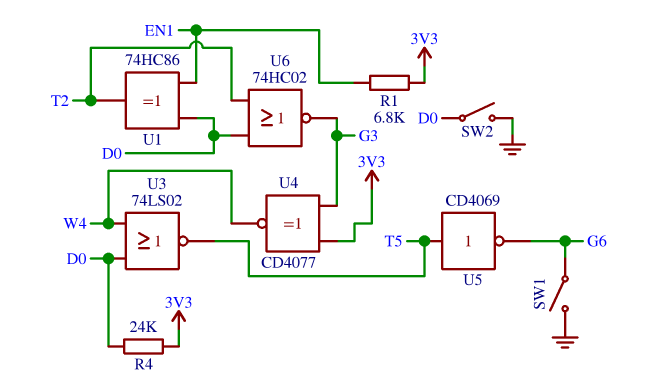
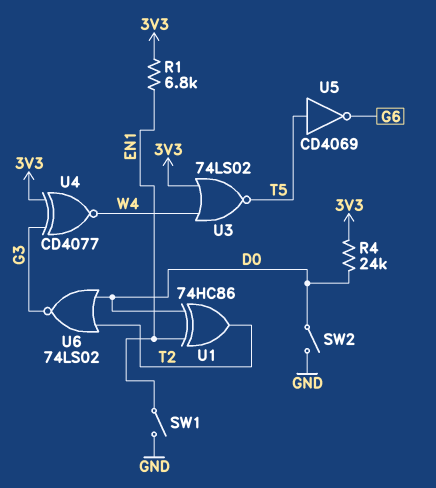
SW1: switch (G6, GND) -> switch (EN1, GND)
U3: NOR 74LS02 (in D0, in W4, out T5) -> NOR 74LS02 (in 3V3, in W4, out T5)
U6: NOR 74HC02 (in D0, in T2, out G3) -> NOR 74LS02 (in D0, in T2, out G3)

